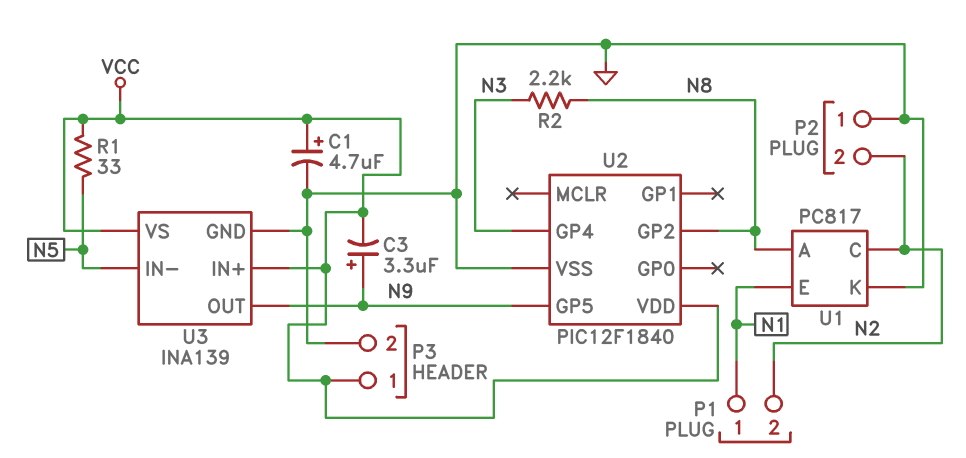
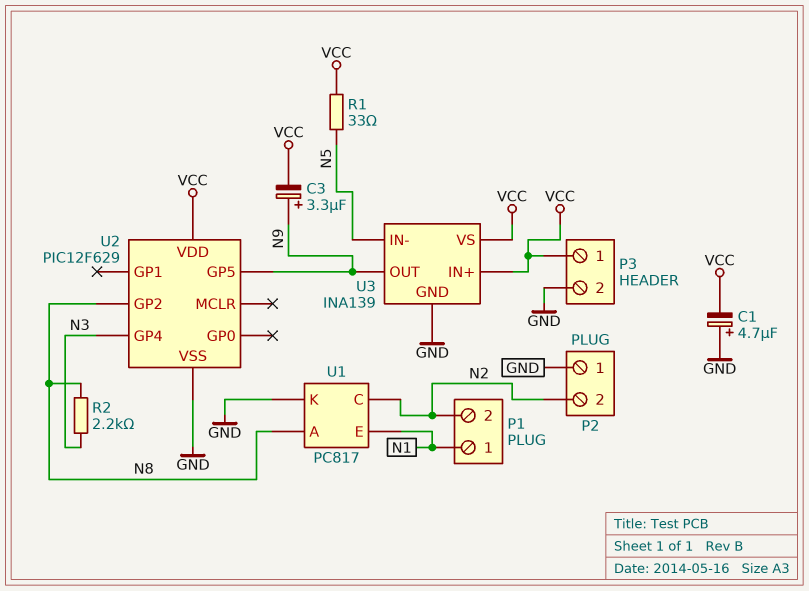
C1: 4.7uF (plus VCC, minus GND) -> 4.7uF (plus GND, minus VCC)
U2: PIC12F1840 -> PIC12F629

